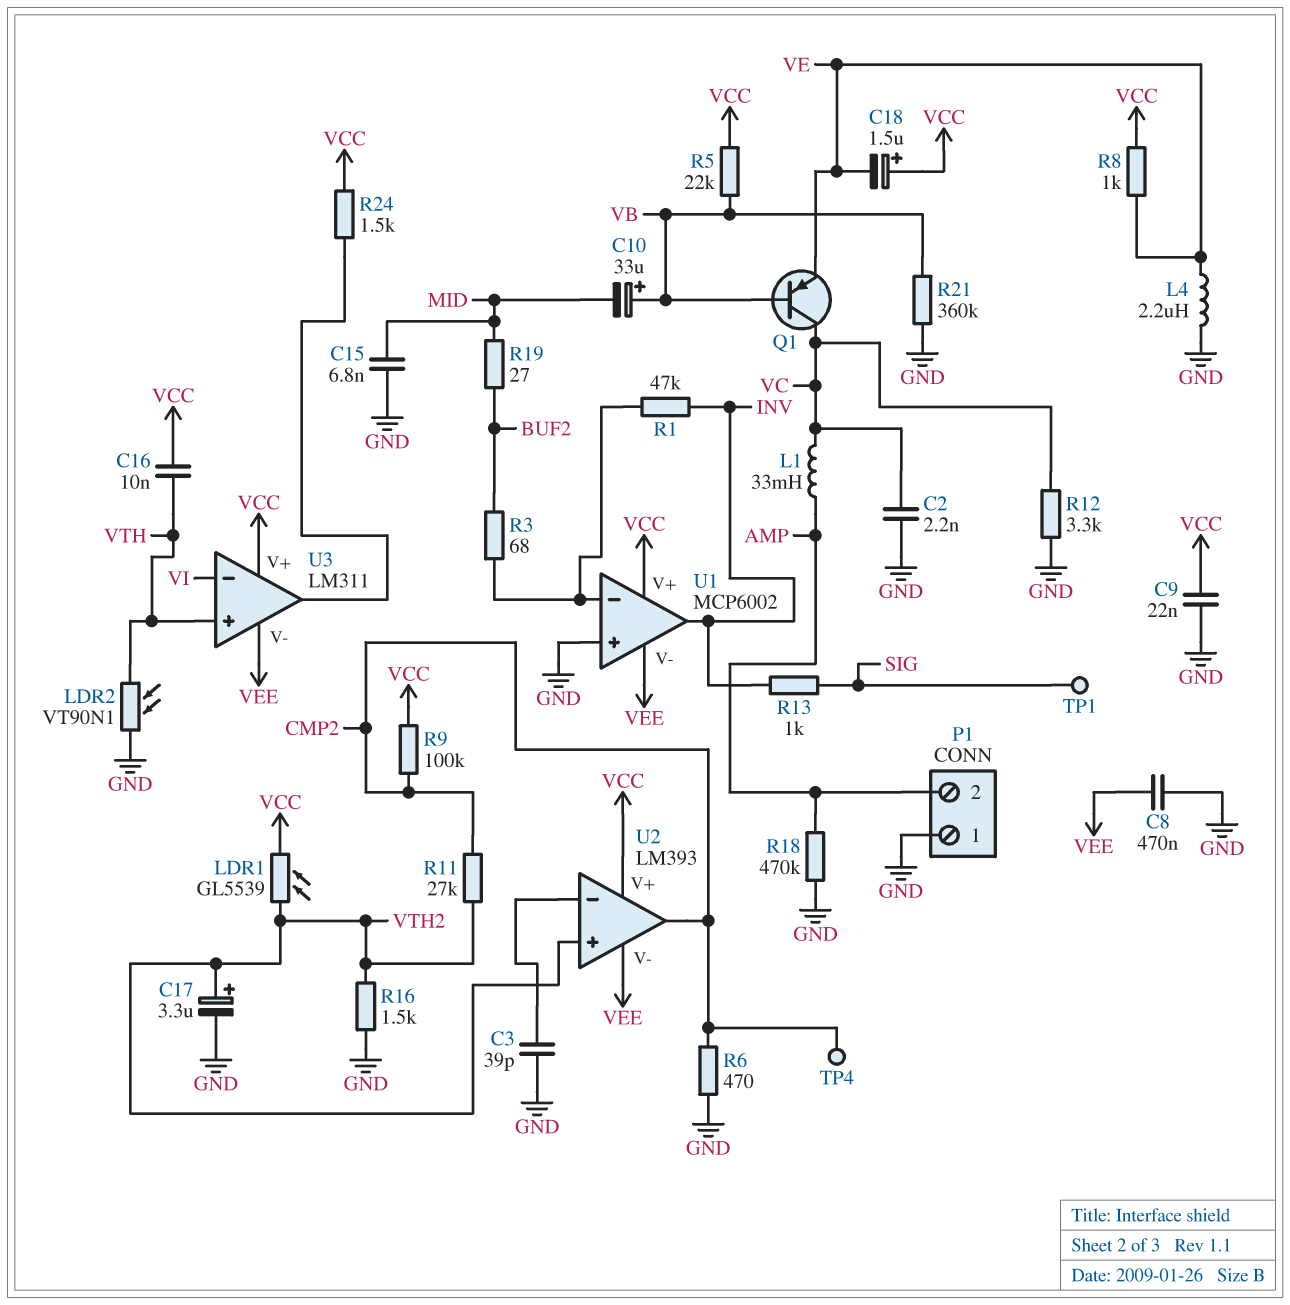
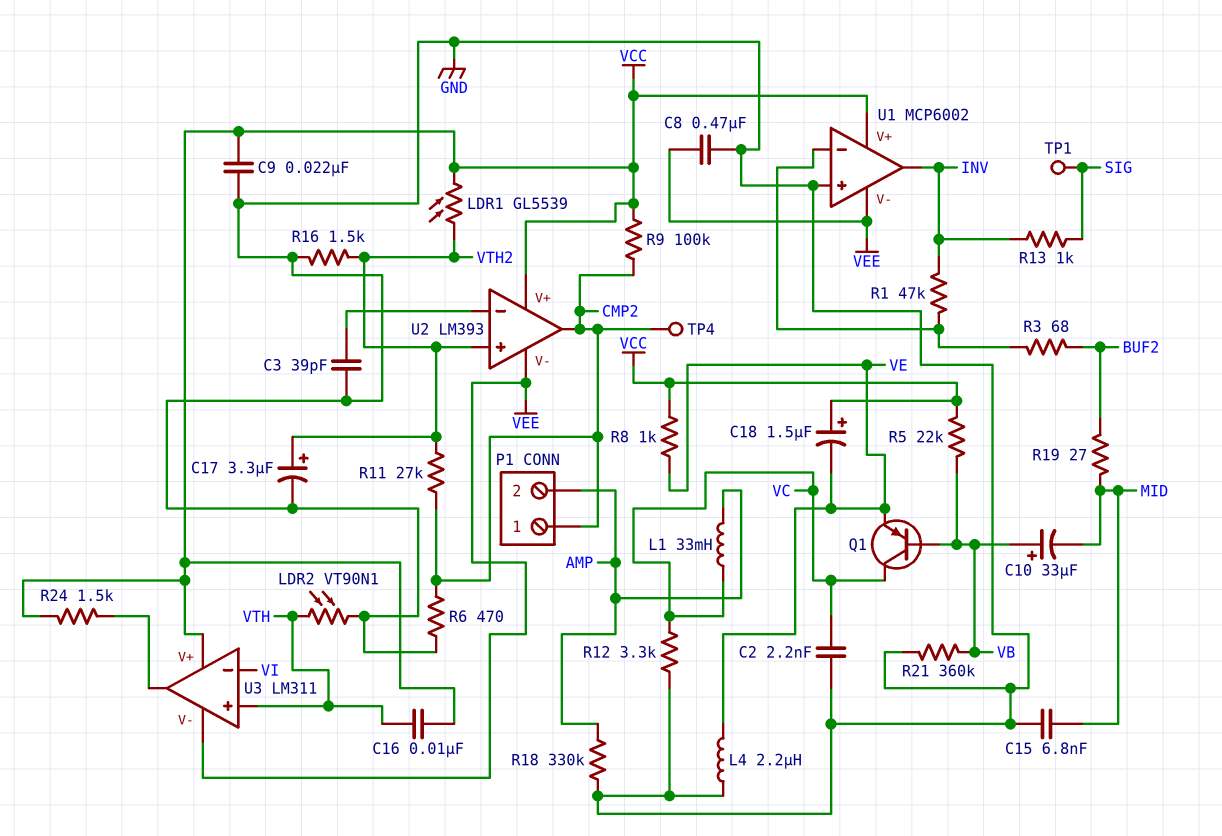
P1 pin 1: GND -> CMP2
R18: 470k (AMP, GND) -> 330k (AMP, GND)

